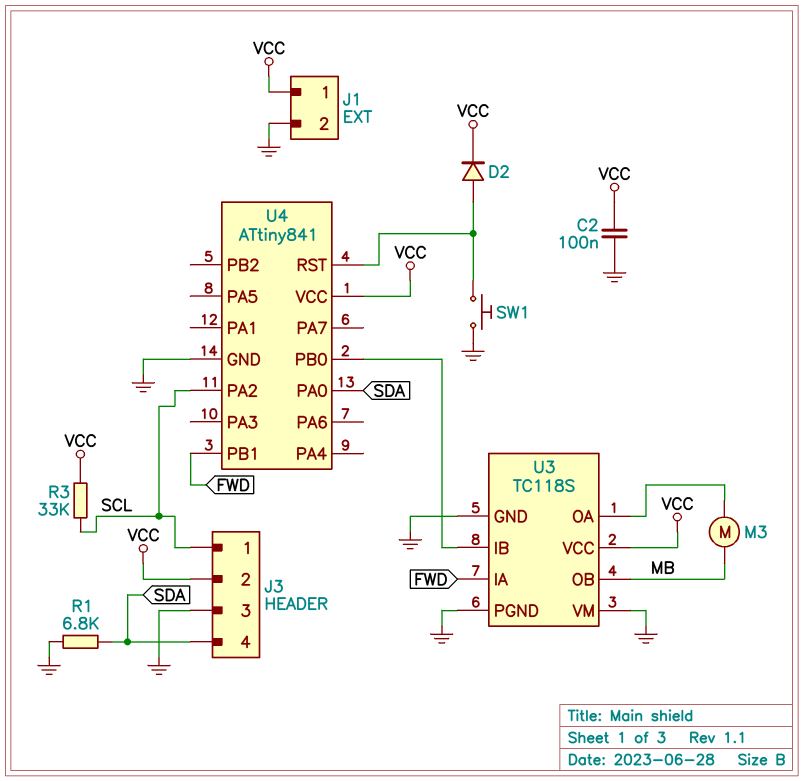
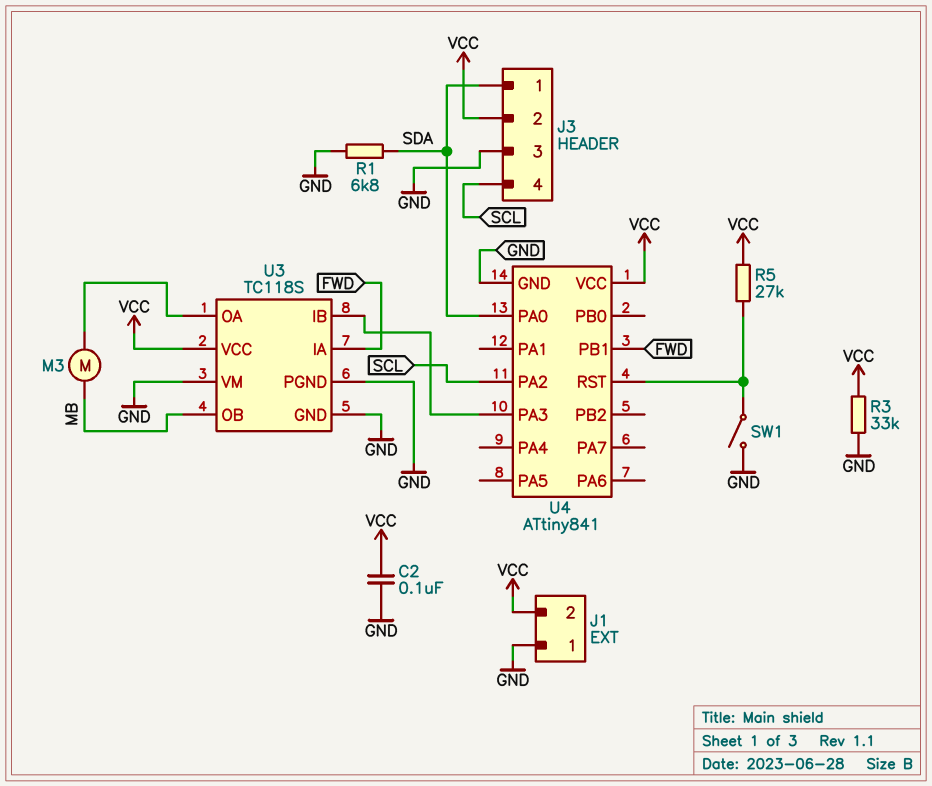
D2: diode (A U4/RST, K VCC) -> none
J1 pin 1: VCC -> GND
J1 pin 2: GND -> VCC
J3 pin 1: SCL -> SDA
J3 pin 4: SDA -> SCL
R3: 33k (SCL, VCC) -> 33k (GND, VCC)
R5: none -> 27k (U4/RST, VCC)
SW1: button (GND, U4/RST) -> switch (GND, U4/RST)
U4 pin PA3: none -> U3/IB
U4 pin PB0: U3/IB -> none

